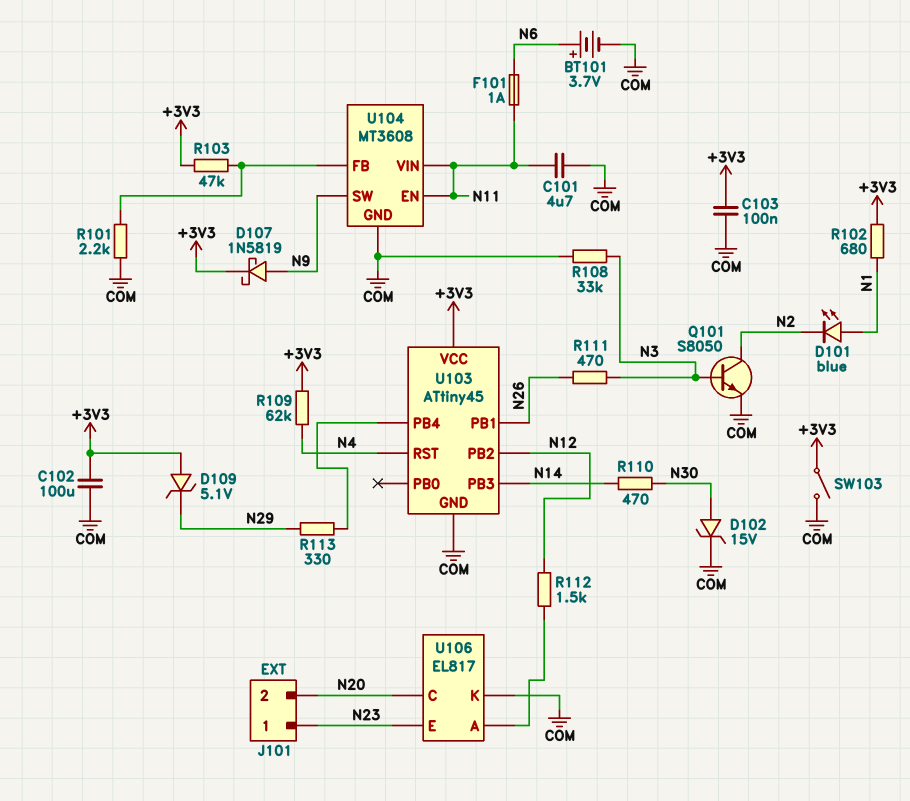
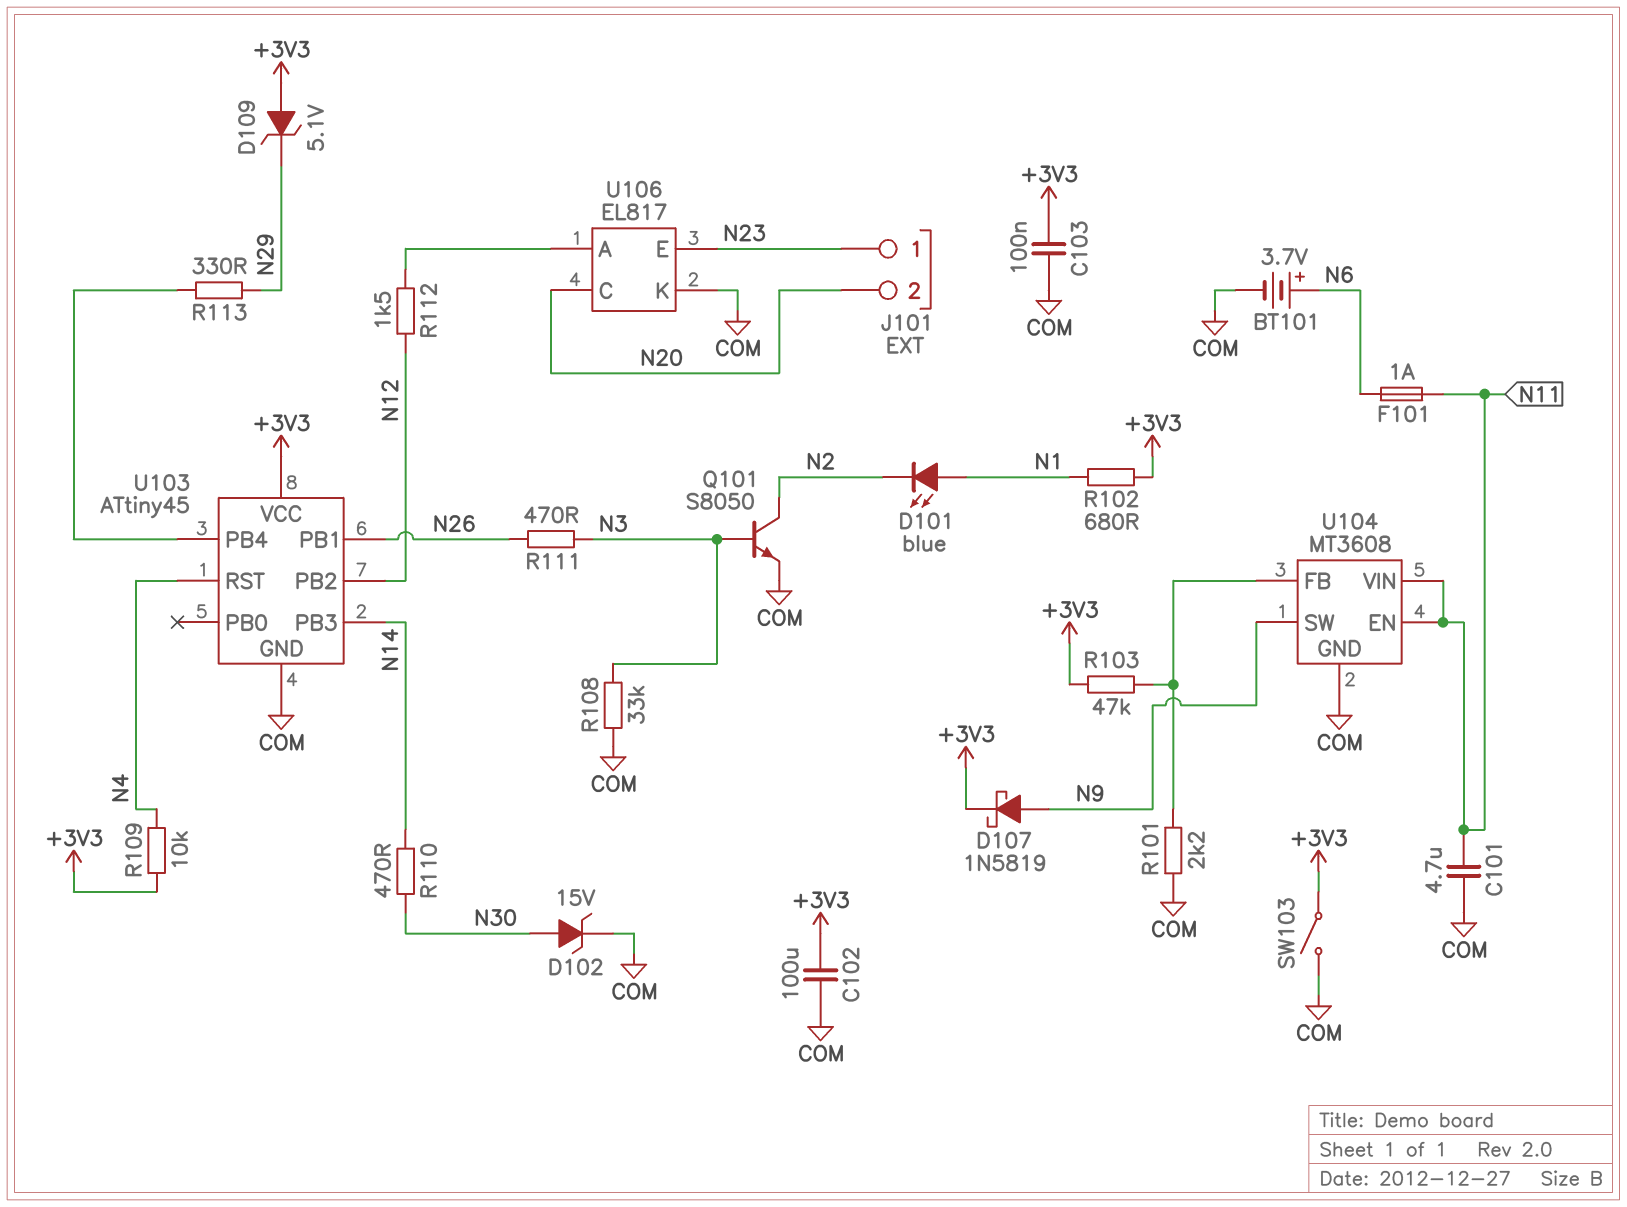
R109: 62k (+3V3, N4) -> 10k (+3V3, N4)

